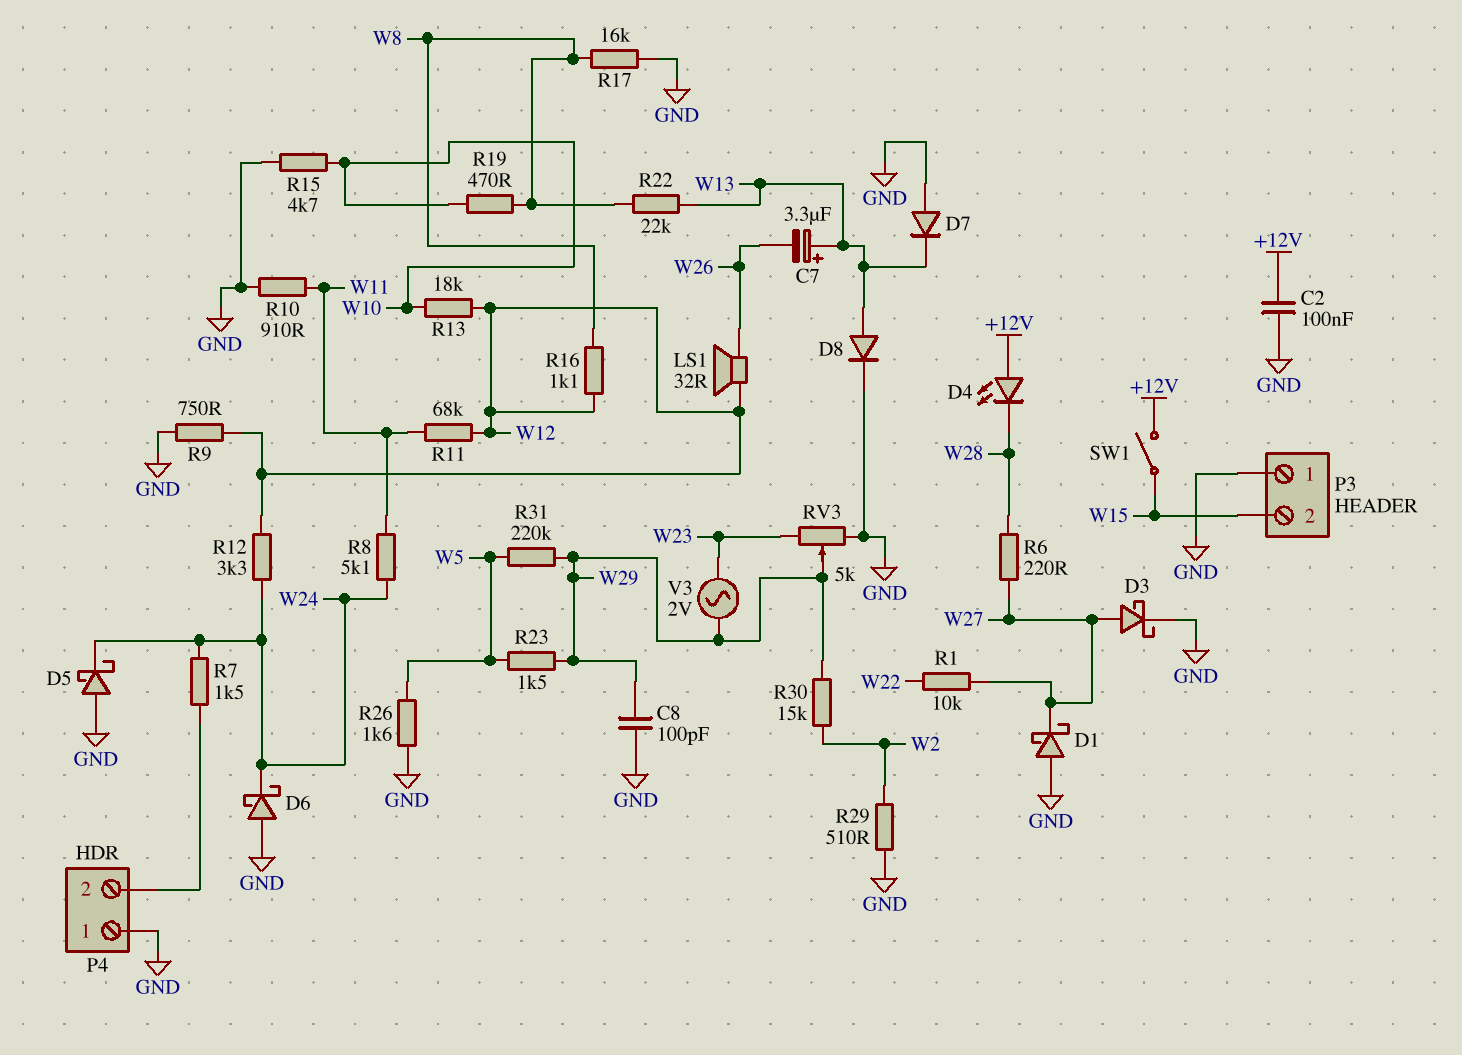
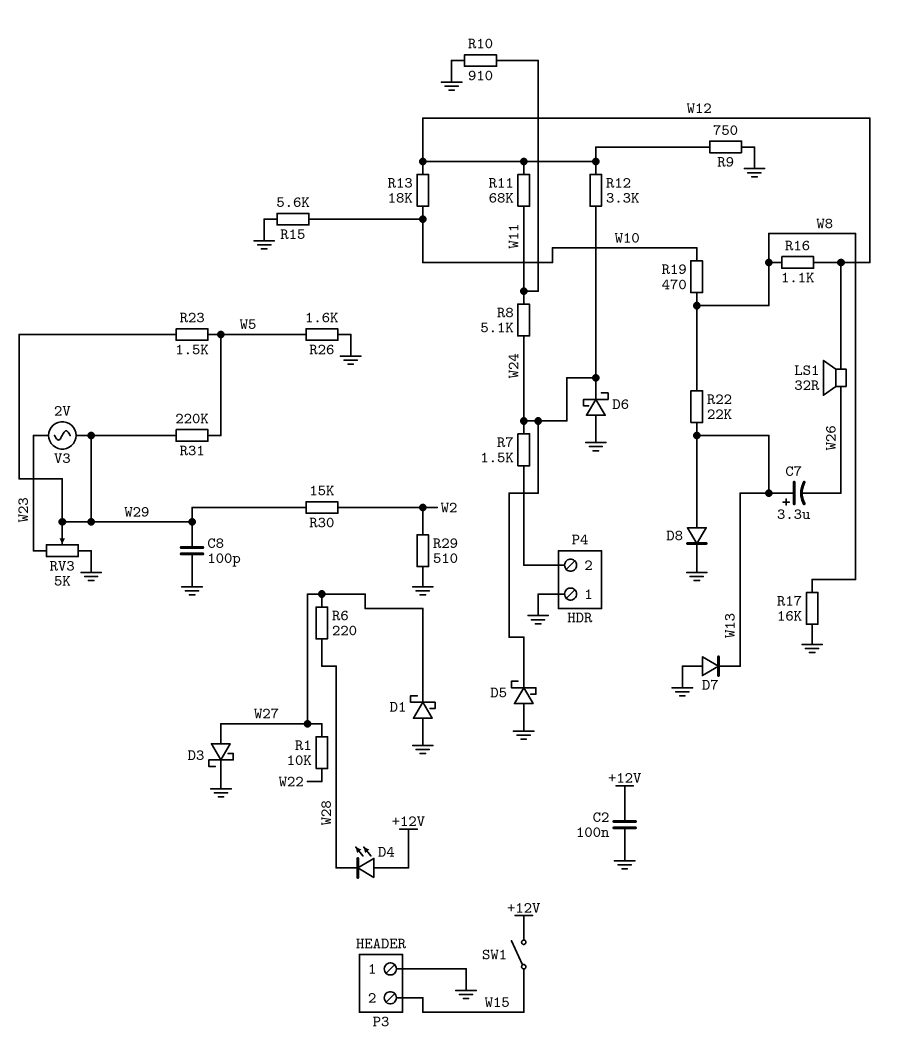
R15: 4.7k (GND, W10) -> 5.6k (GND, W10)

